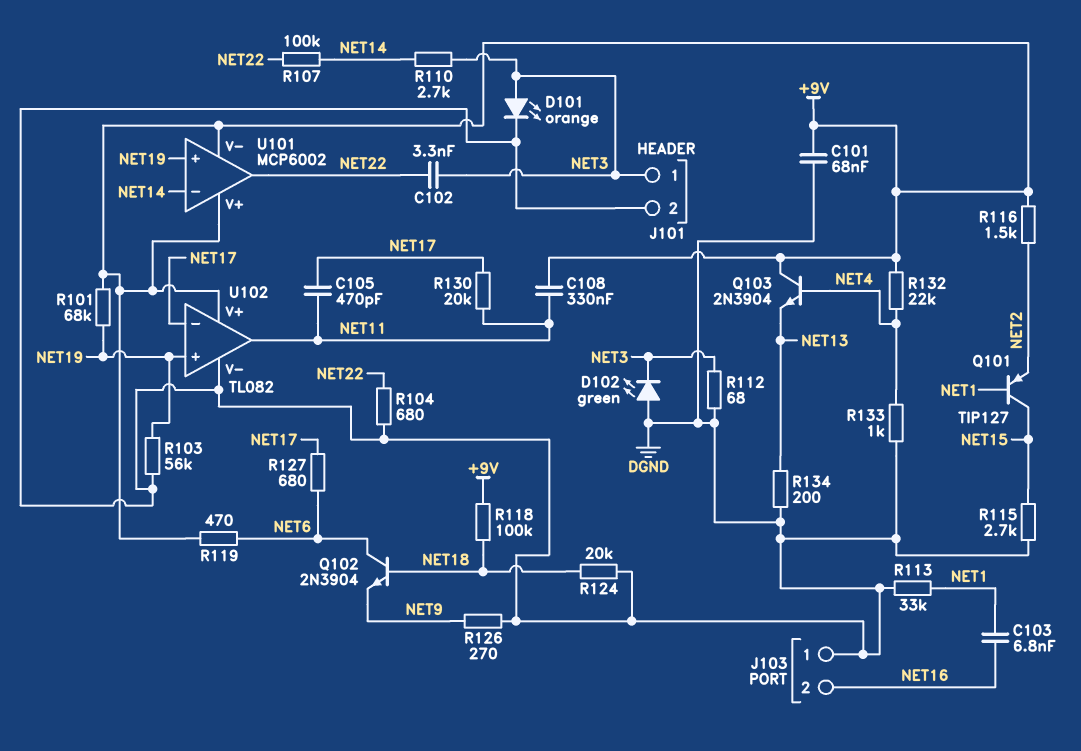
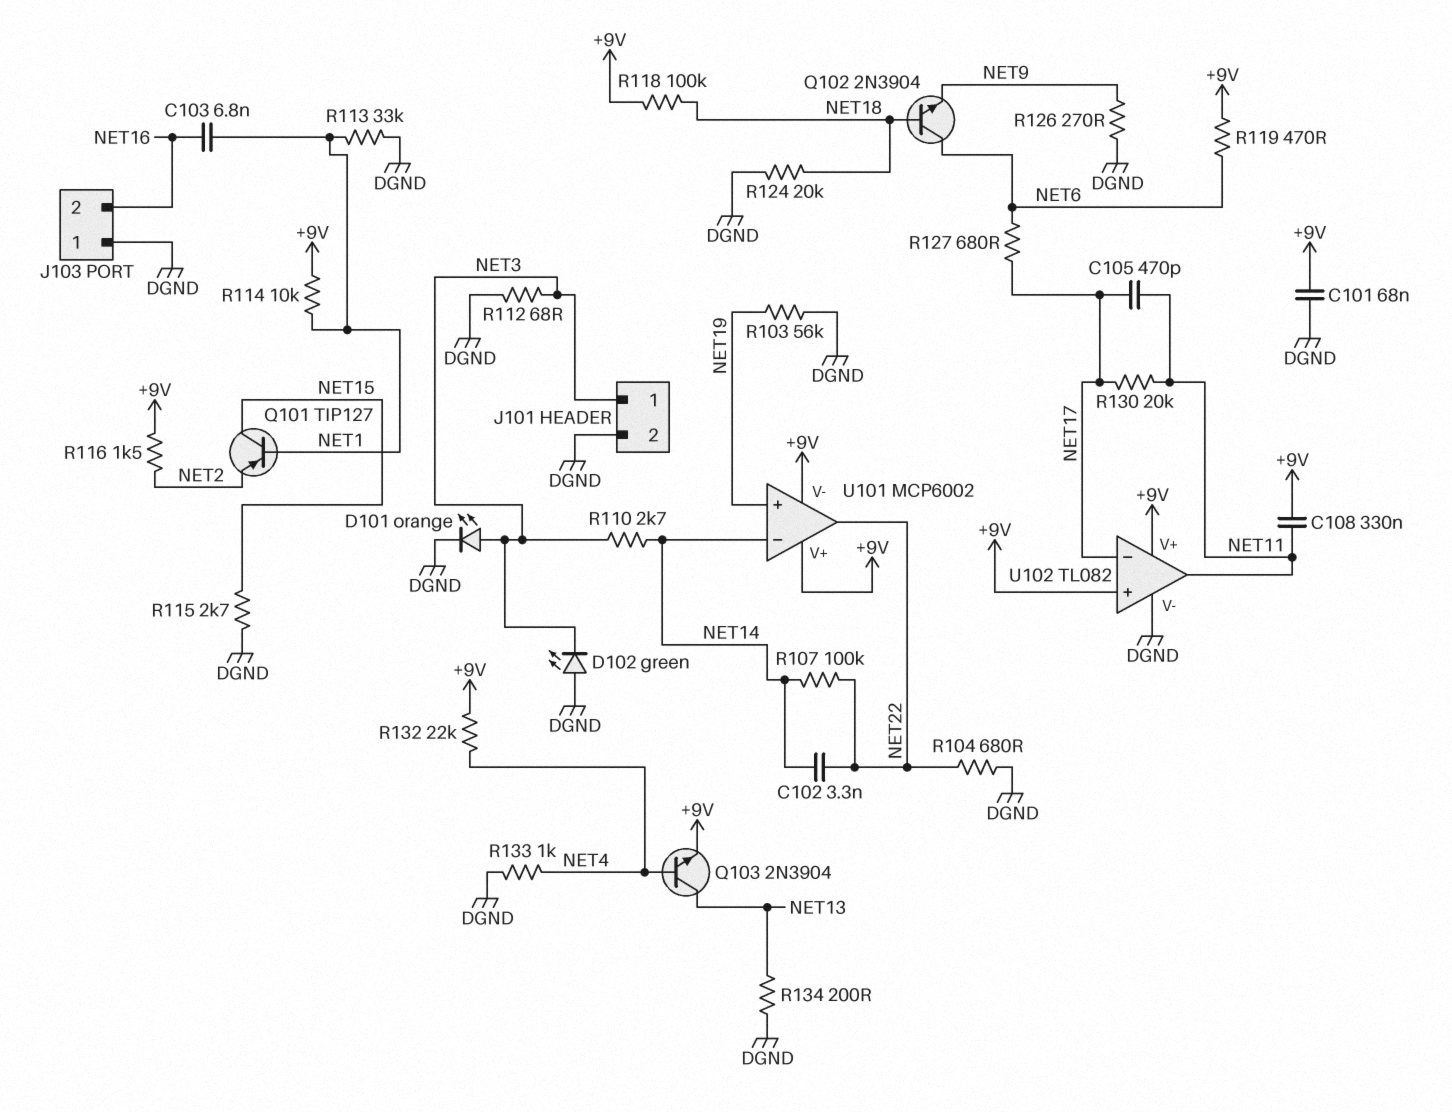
C102: 3.3nF (NET3, NET22) -> 3.3nF (NET14, NET22)
Q103: NPN 2N3904 (B NET4, C +9V, E NET13) -> NPN 2N3904 (B NET4, C NET13, E +9V)
R101: 68k (+9V, NET19) -> none
R114: none -> 10k (+9V, NET1)
U102 pin in+: NET19 -> +9V

